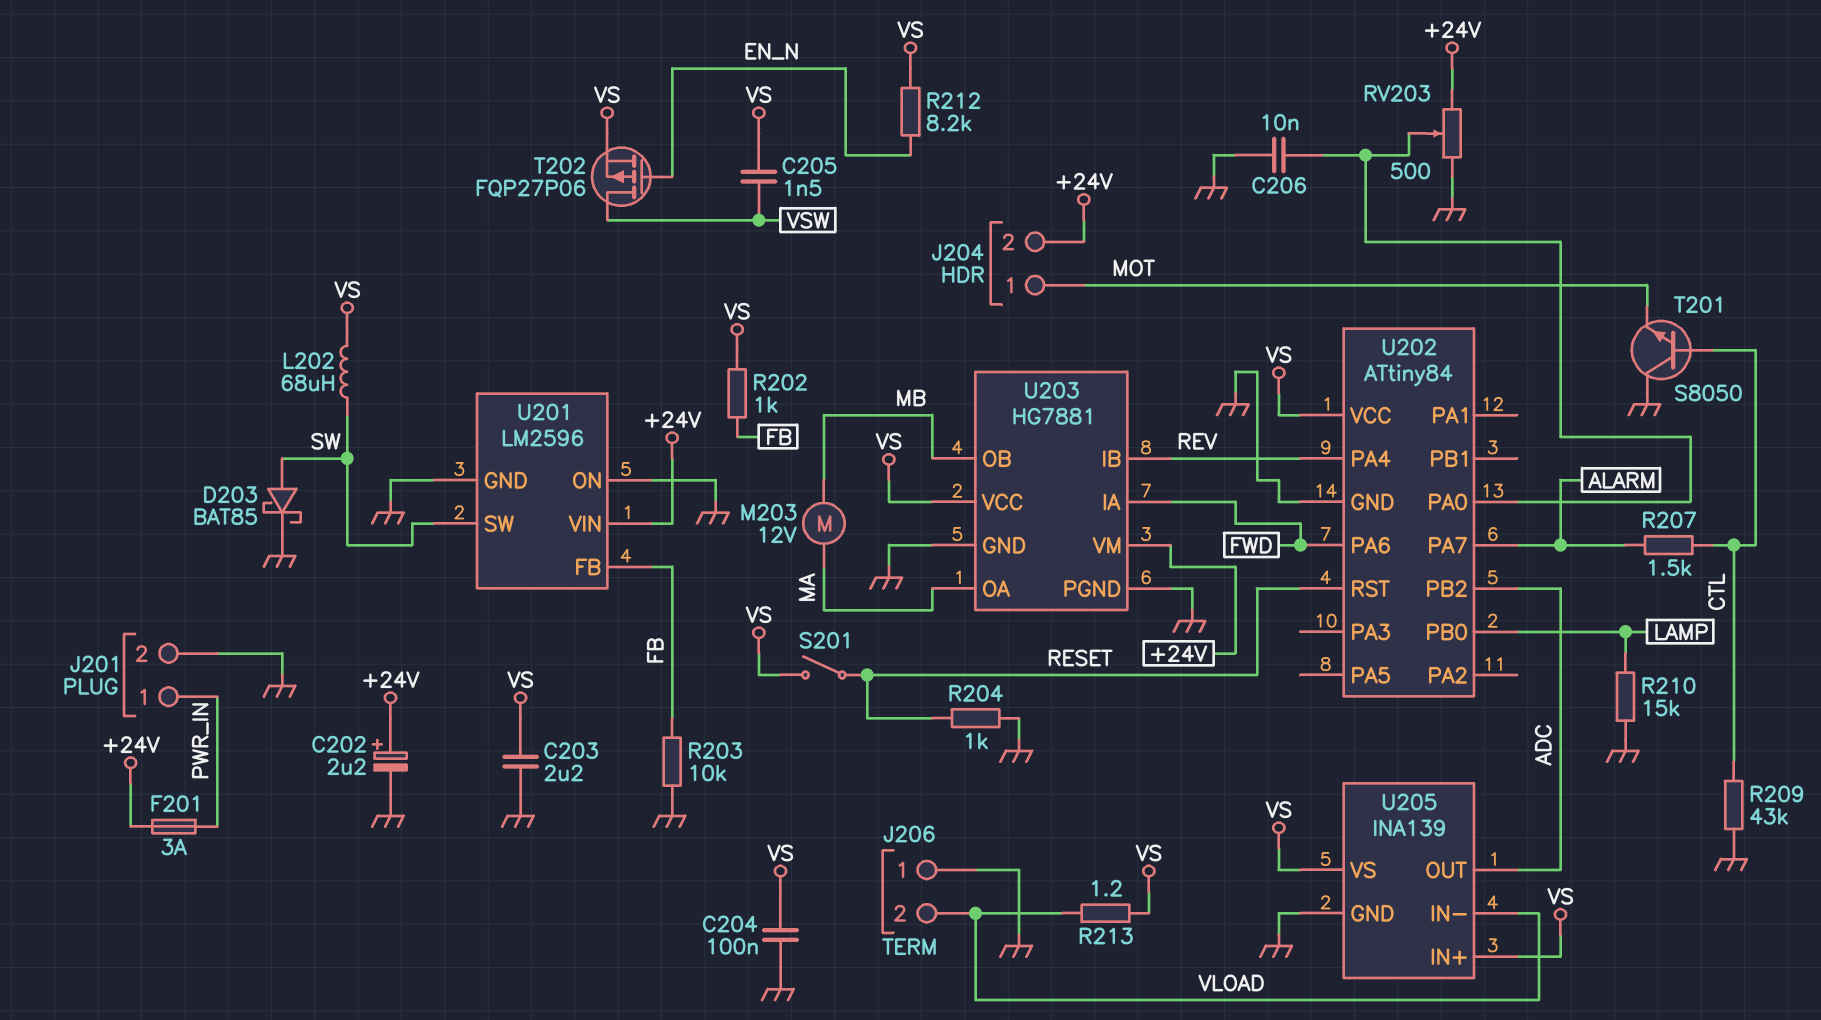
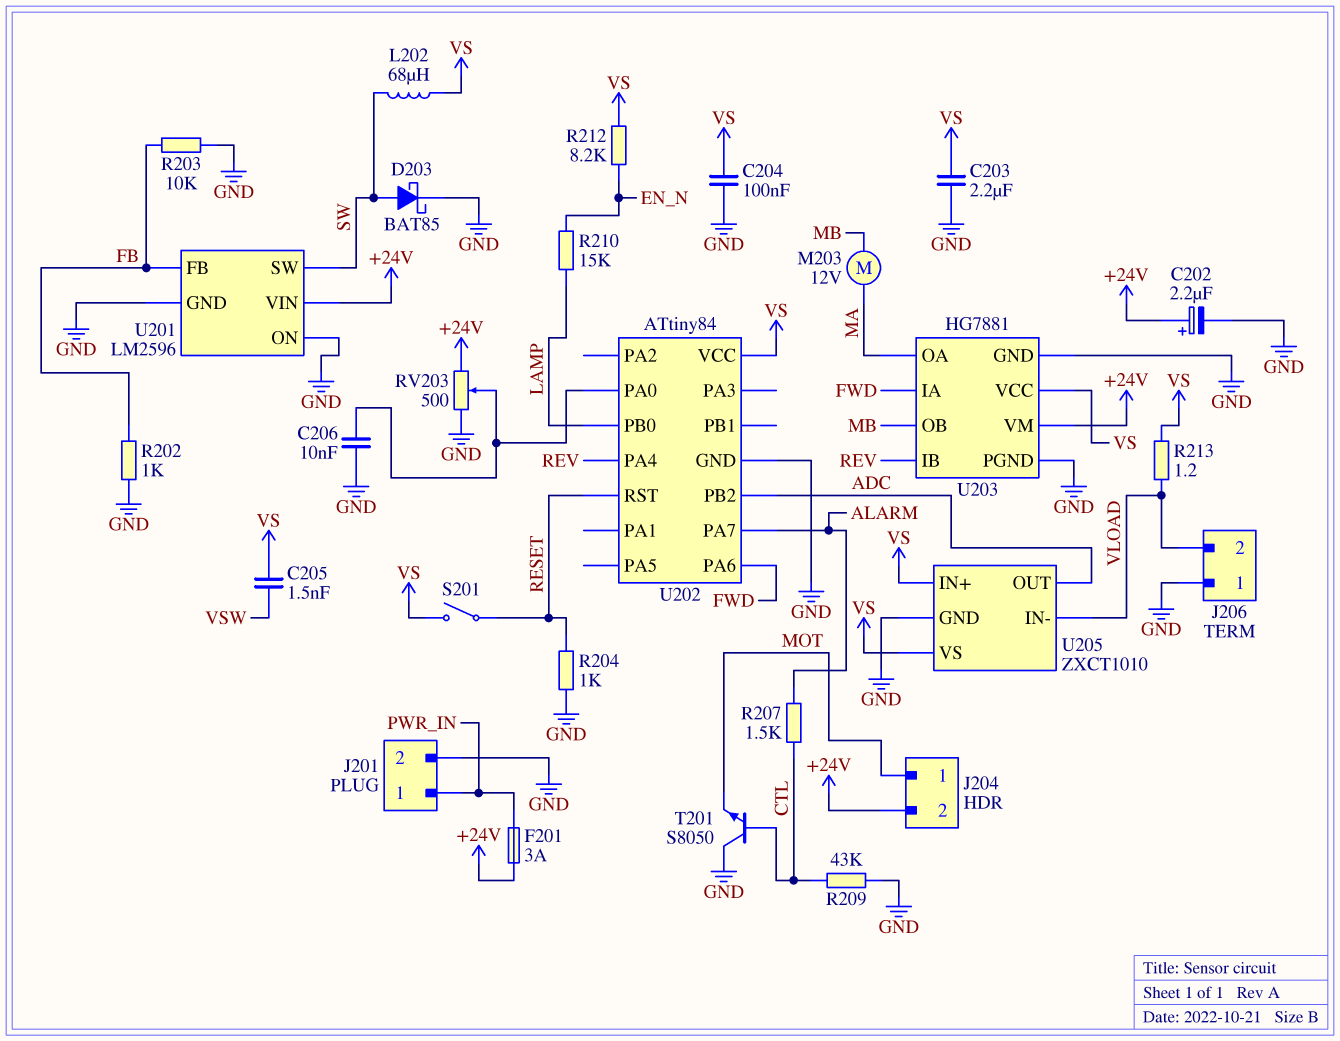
R202: 1k (FB, VS) -> 1k (FB, GND)
R210: 15k (GND, LAMP) -> 15k (EN_N, LAMP)
T202: PMOS FQP27P06 (G EN_N, D VSW, S VS) -> none
U205: INA139 -> ZXCT1010

